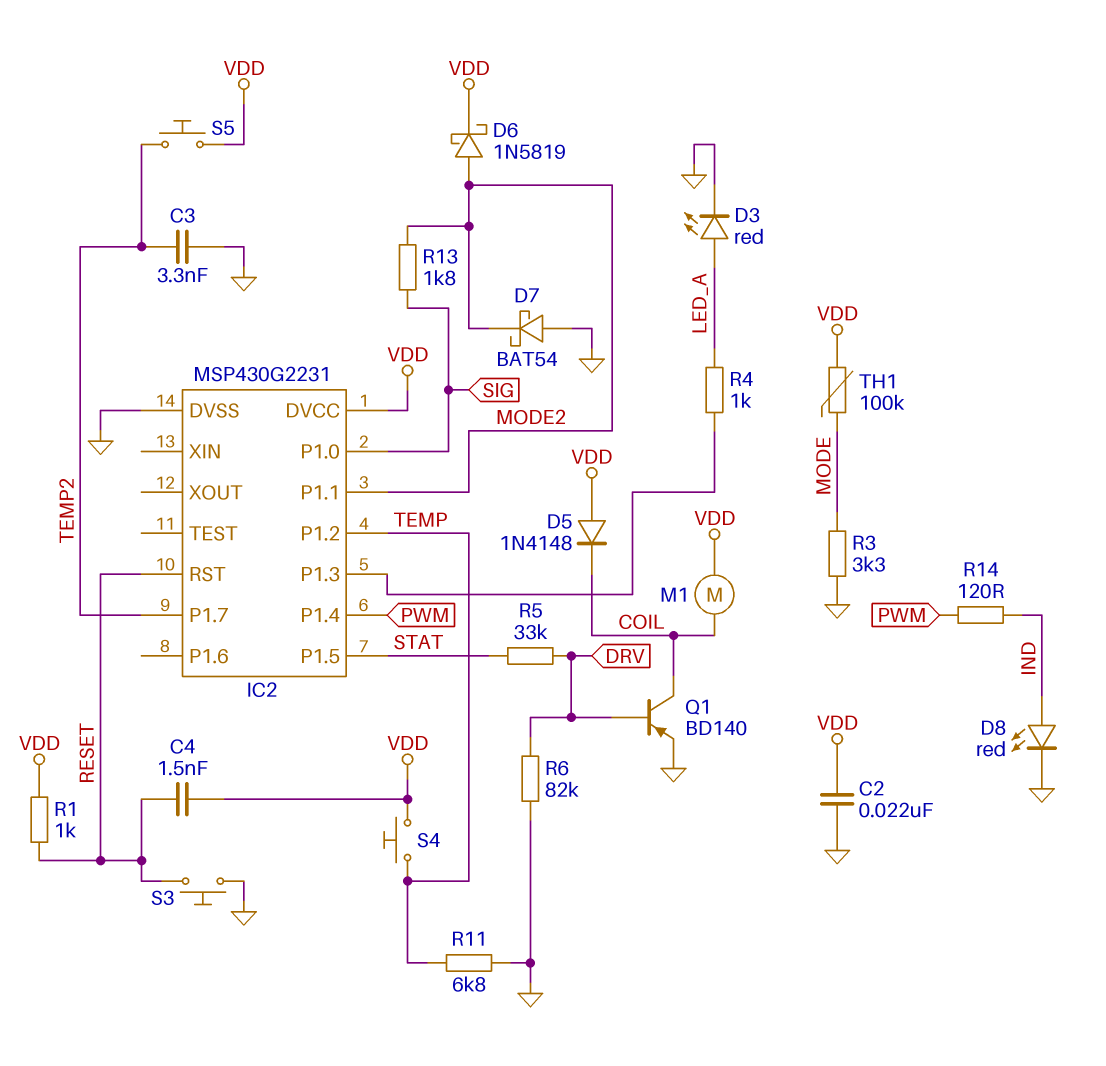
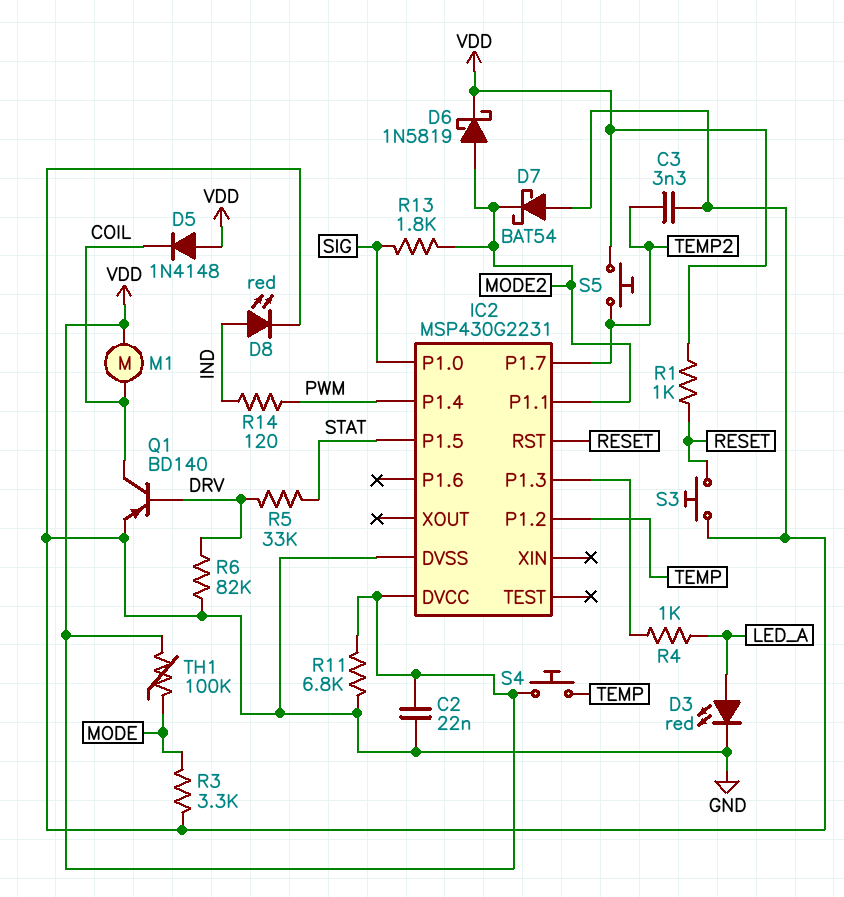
C4: 1.5nF (RESET, VDD) -> none
R11: 6.8k (GND, TEMP) -> 6.8k (GND, VDD)

